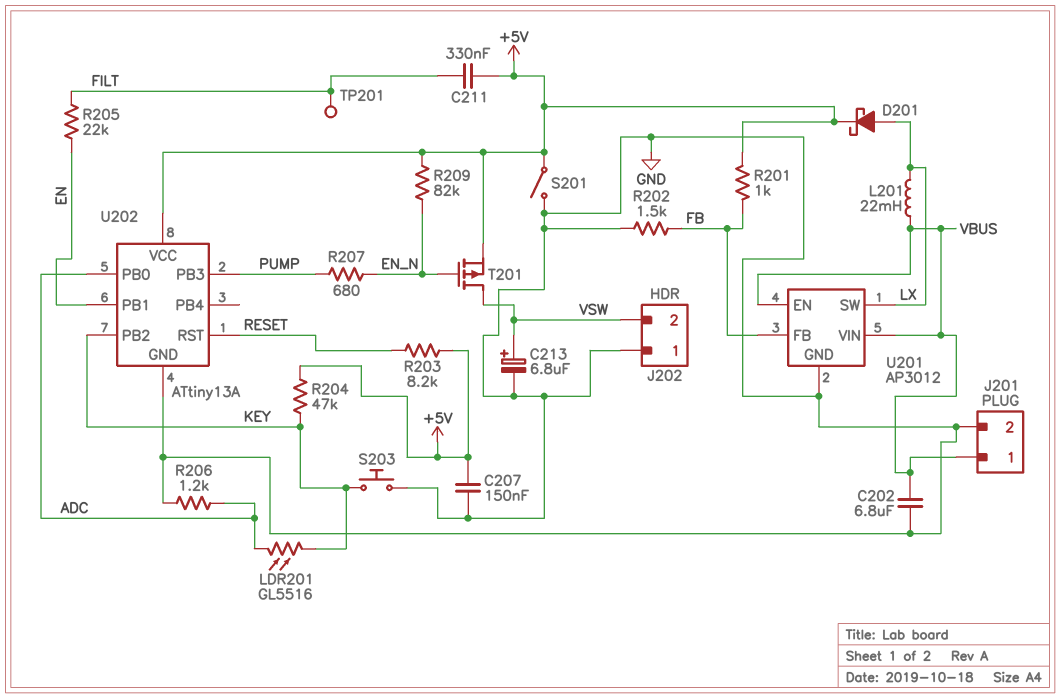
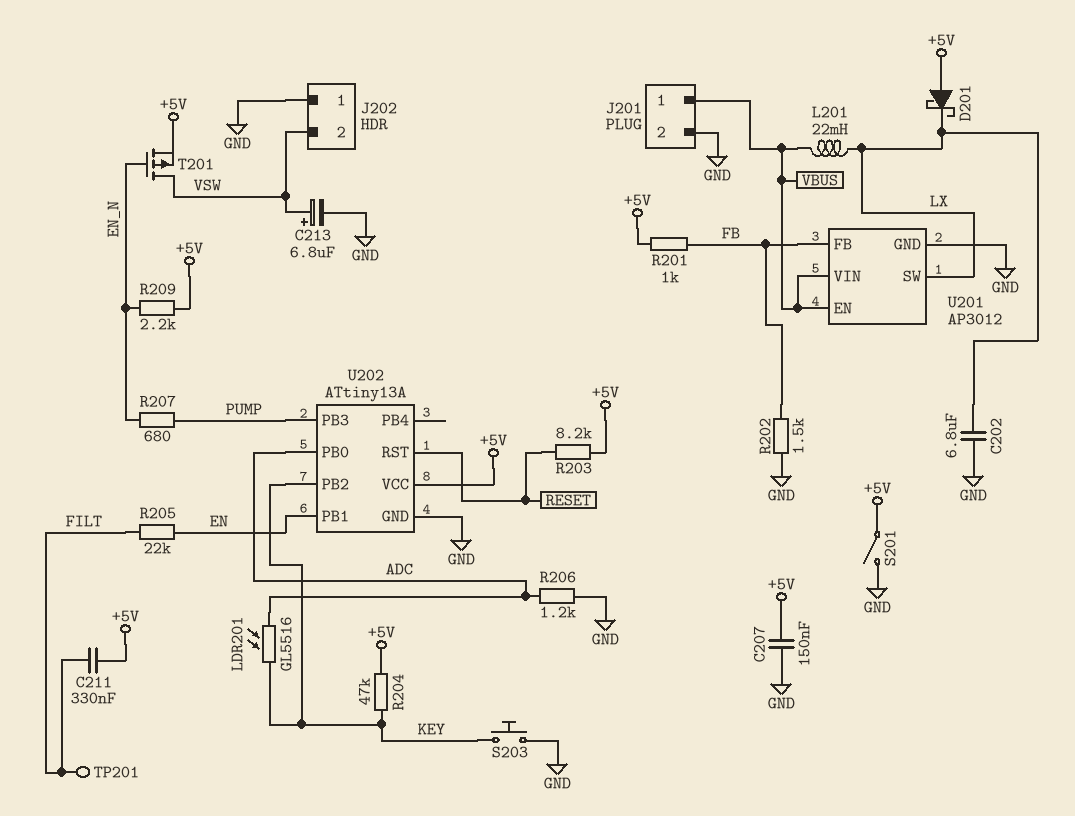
C202: 6.8uF (GND, VBUS) -> 6.8uF (GND, LX)
D201: schottky (A LX, K +5V) -> schottky (A +5V, K LX)
R209: 82k (+5V, EN_N) -> 2.2k (+5V, EN_N)

